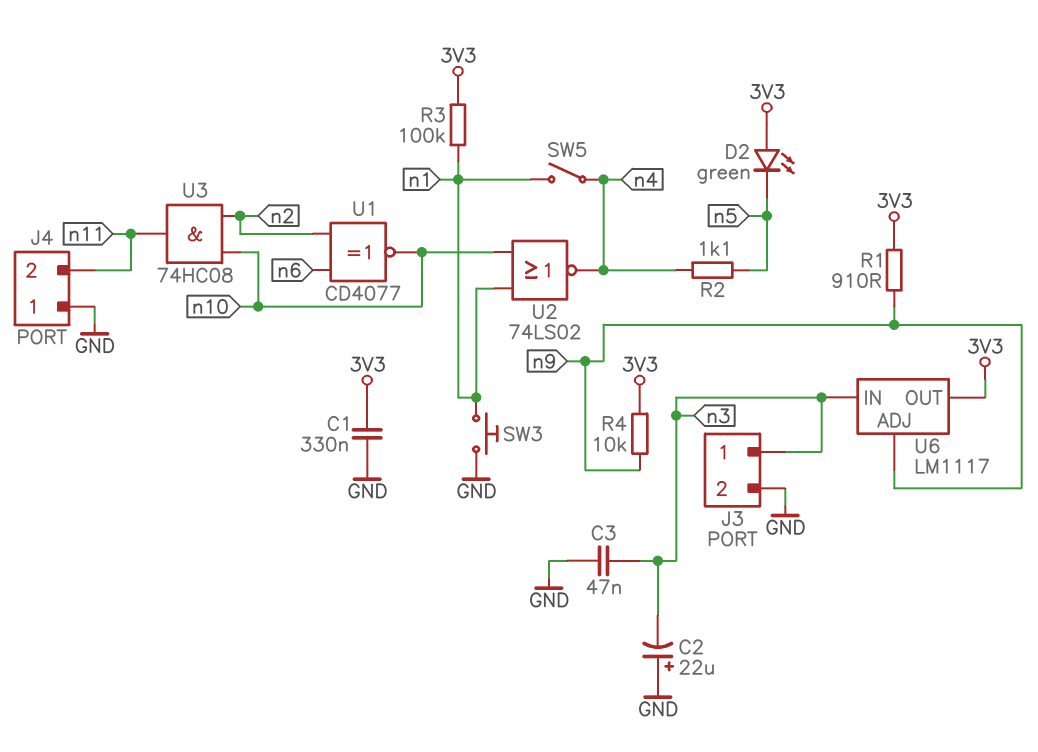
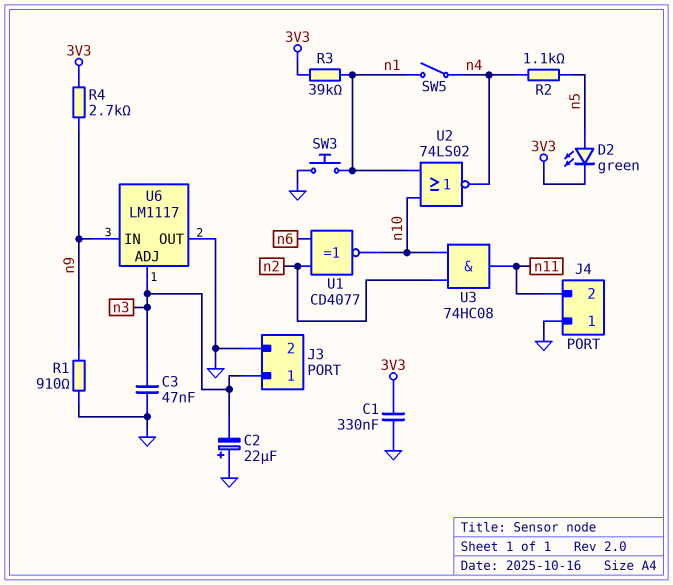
D2: LED green (A 3V3, K n5) -> LED green (A n5, K 3V3)
R1: 910 (3V3, n9) -> 910 (GND, n9)
R3: 100k (3V3, n1) -> 39k (3V3, n1)
R4: 10k (3V3, n9) -> 2.7k (3V3, n9)
U6 pin ADJ: n9 -> n3
U6 pin IN: n3 -> n9
U6 pin OUT: 3V3 -> GND

